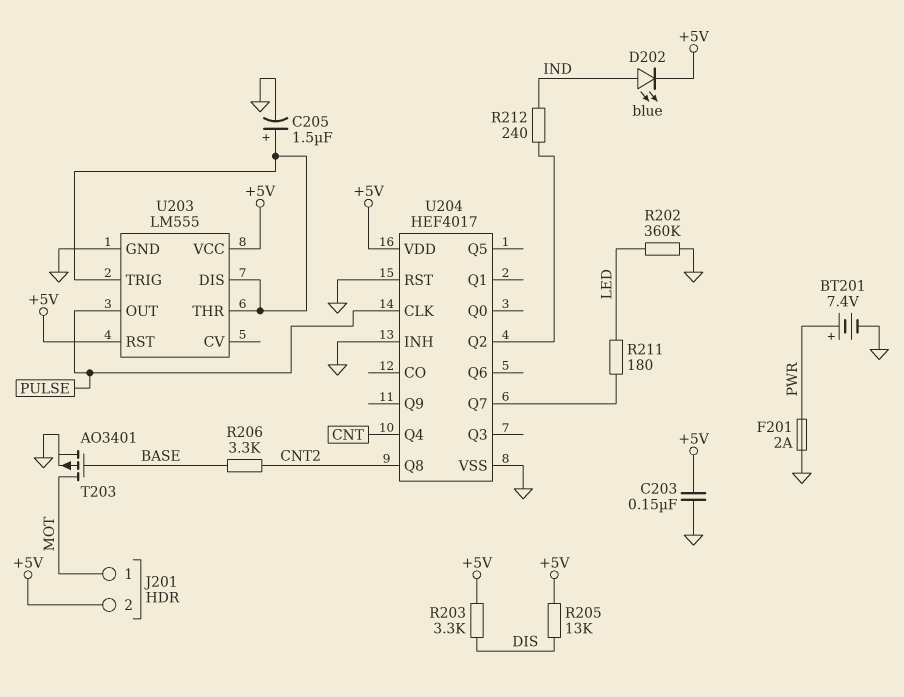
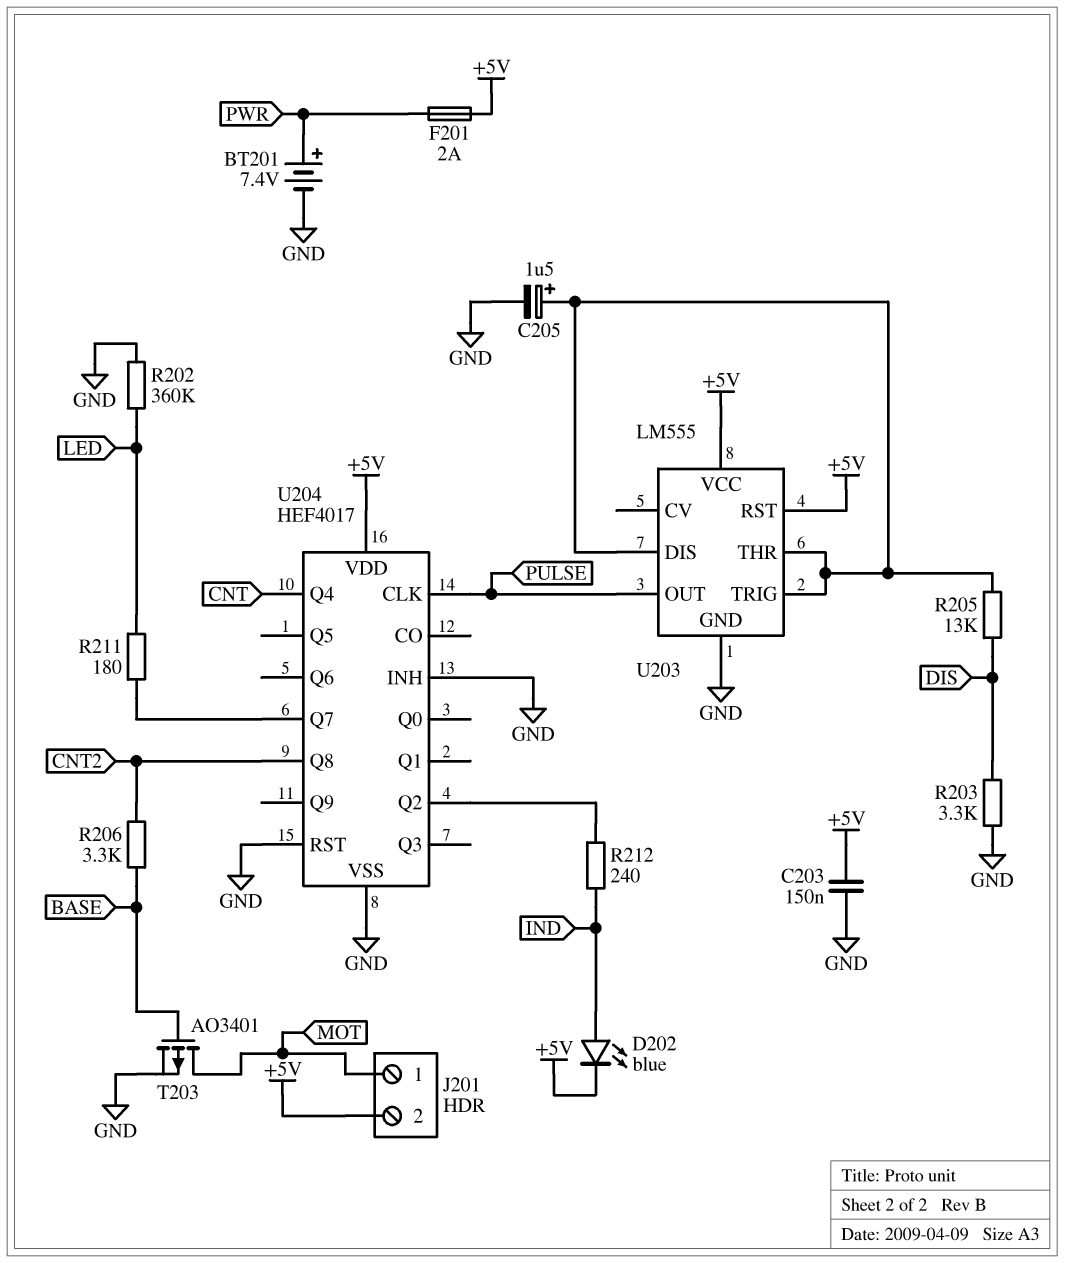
F201: 2A (GND, PWR) -> 2A (+5V, PWR)
R203: 3.3k (+5V, DIS) -> 3.3k (DIS, GND)
R205: 13k (+5V, DIS) -> 13k (DIS, U203/DIS)

